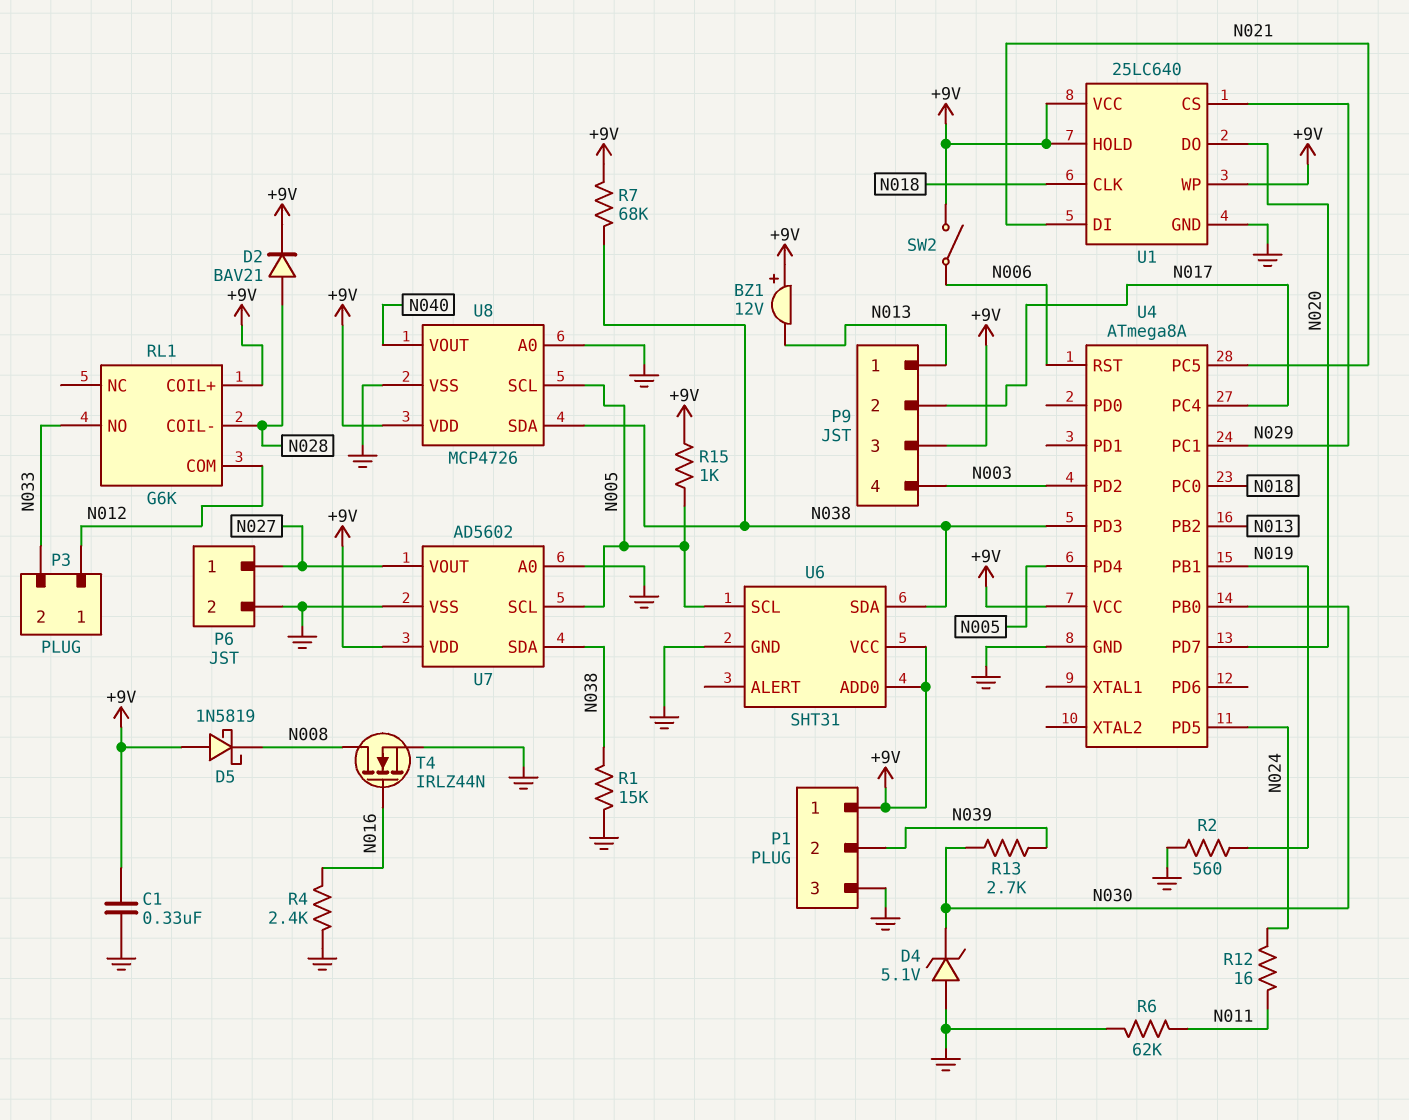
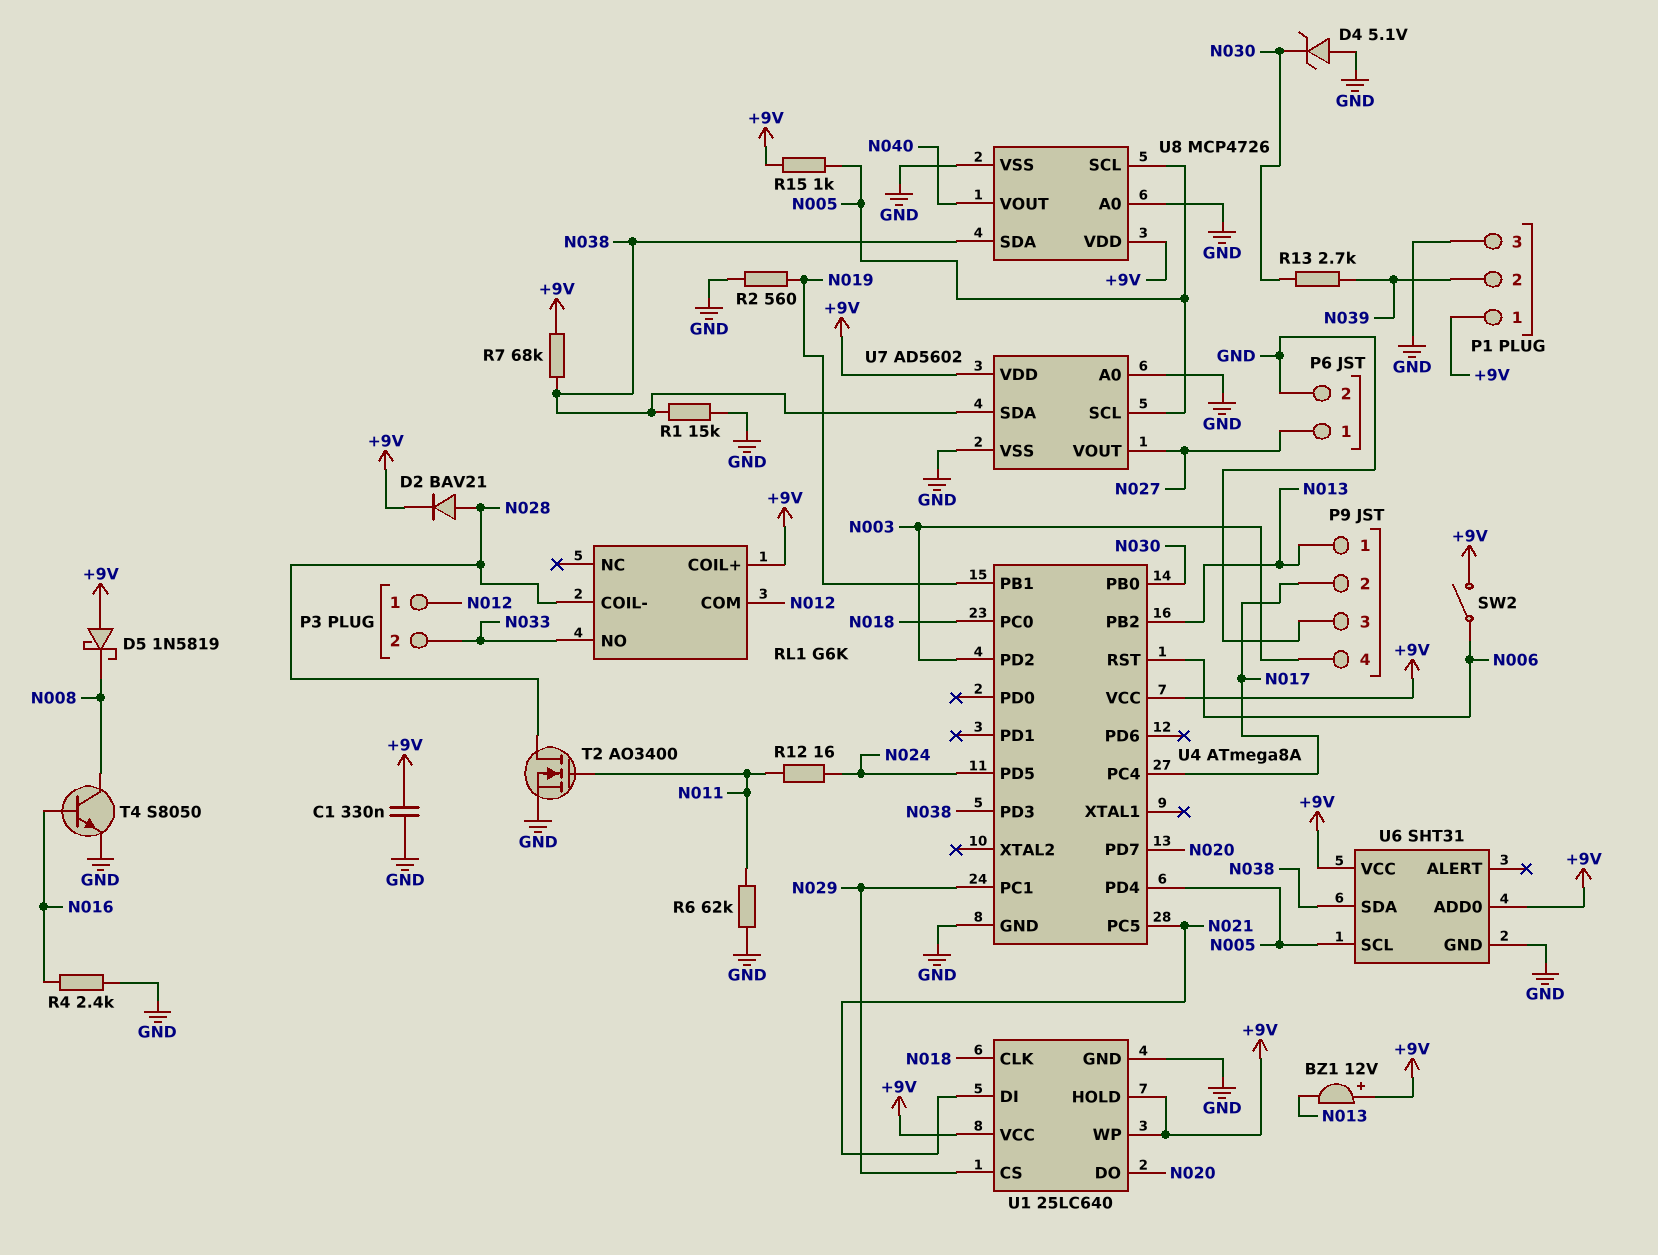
P9 pin 3: +9V -> GND
T2: none -> NMOS AO3400 (G N011, D N028, S GND)
T4: NMOS IRLZ44N (G N016, D N008, S GND) -> NPN S8050 (B N016, C N008, E GND)

